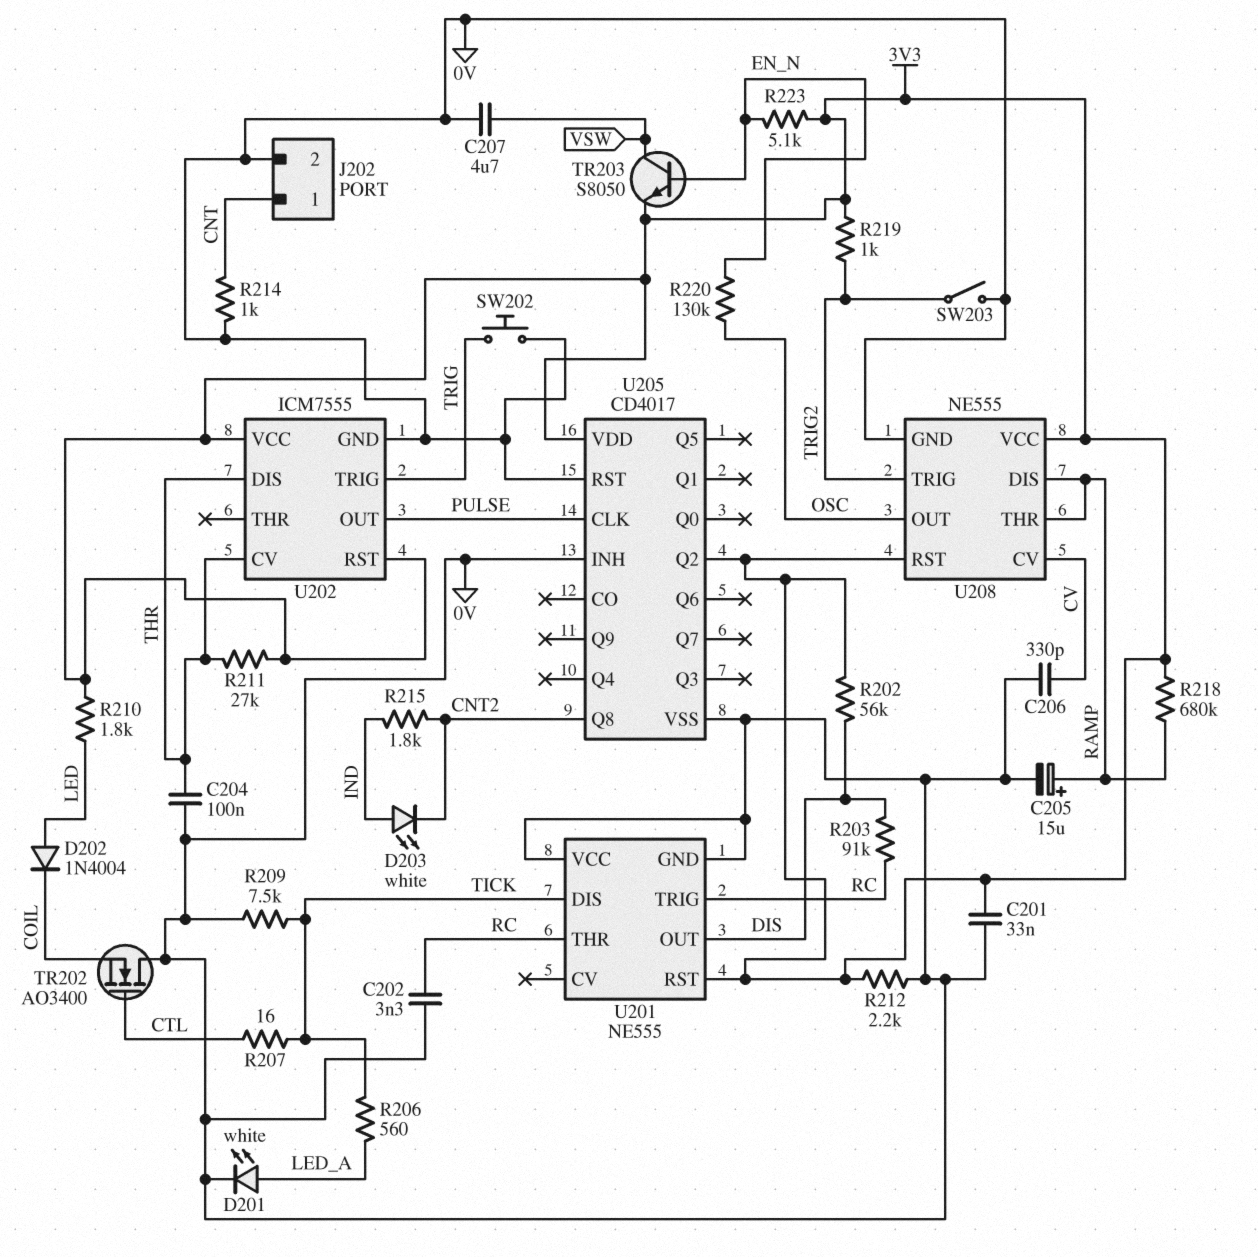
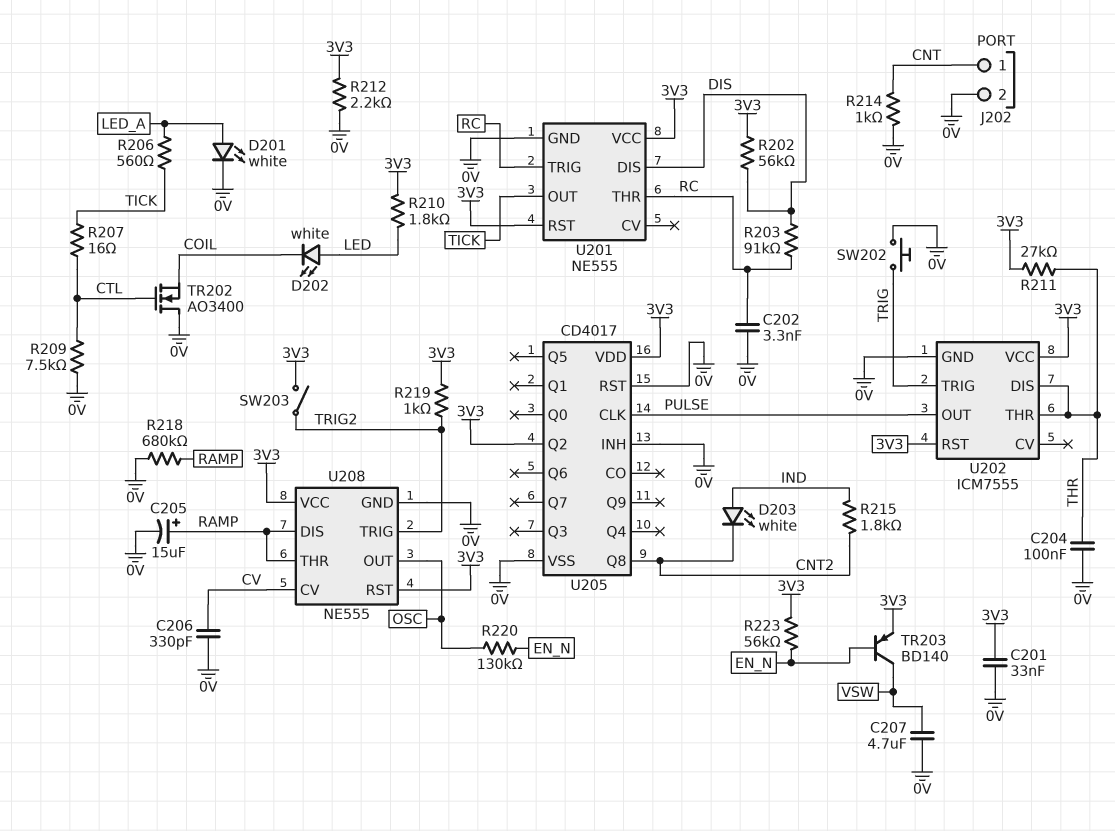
D202: diode 1N4004 (A LED, K COIL) -> LED white (A LED, K COIL)
R209: 7.5k (0V, TICK) -> 7.5k (0V, CTL)
R218: 680k (3V3, RAMP) -> 680k (0V, RAMP)
R223: 5.1k (3V3, EN_N) -> 56k (3V3, EN_N)
SW203: switch (0V, TRIG2) -> switch (3V3, TRIG2)
TR203: NPN S8050 (B EN_N, C VSW, E 3V3) -> PNP BD140 (B EN_N, C VSW, E 3V3)
U201 pin DIS: TICK -> DIS
U201 pin OUT: DIS -> TICK
U201 pin VCC: 0V -> 3V3
U202 pin CV: THR -> none
U202 pin THR: none -> THR

